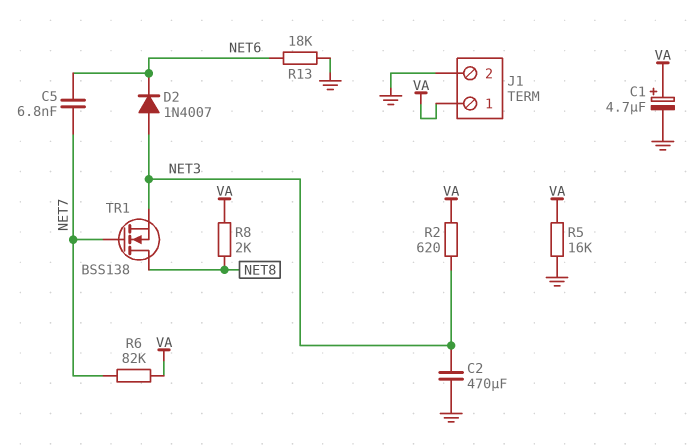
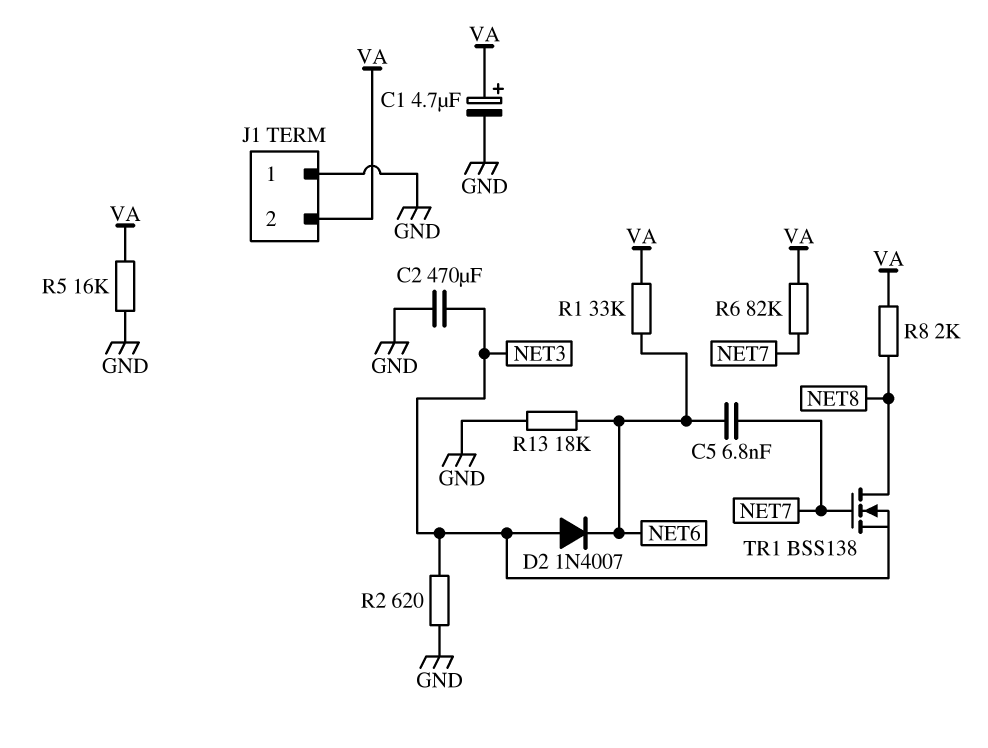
J1 pin 1: VA -> GND
J1 pin 2: GND -> VA
R1: none -> 33k (NET6, VA)
R2: 620 (NET3, VA) -> 620 (GND, NET3)

